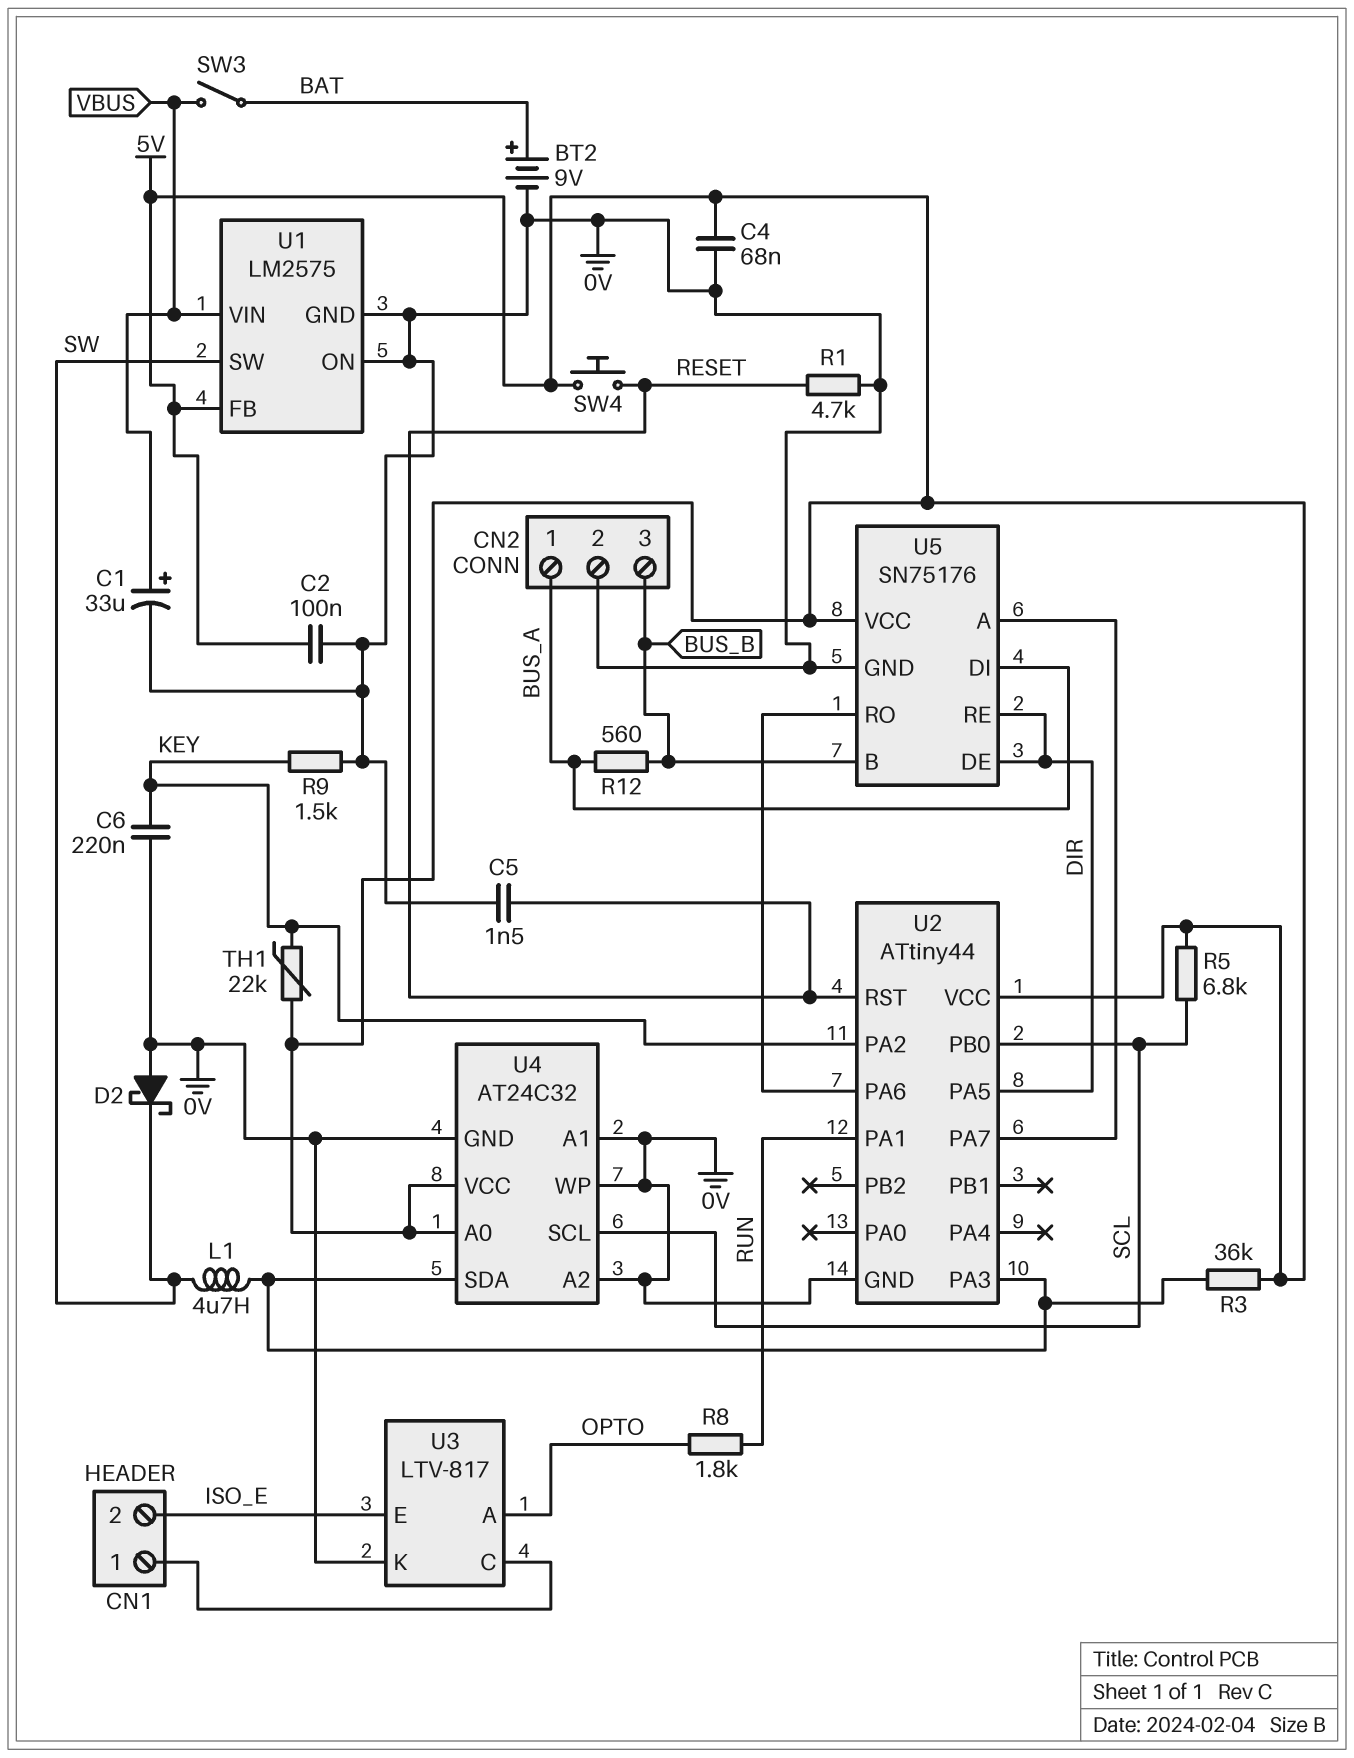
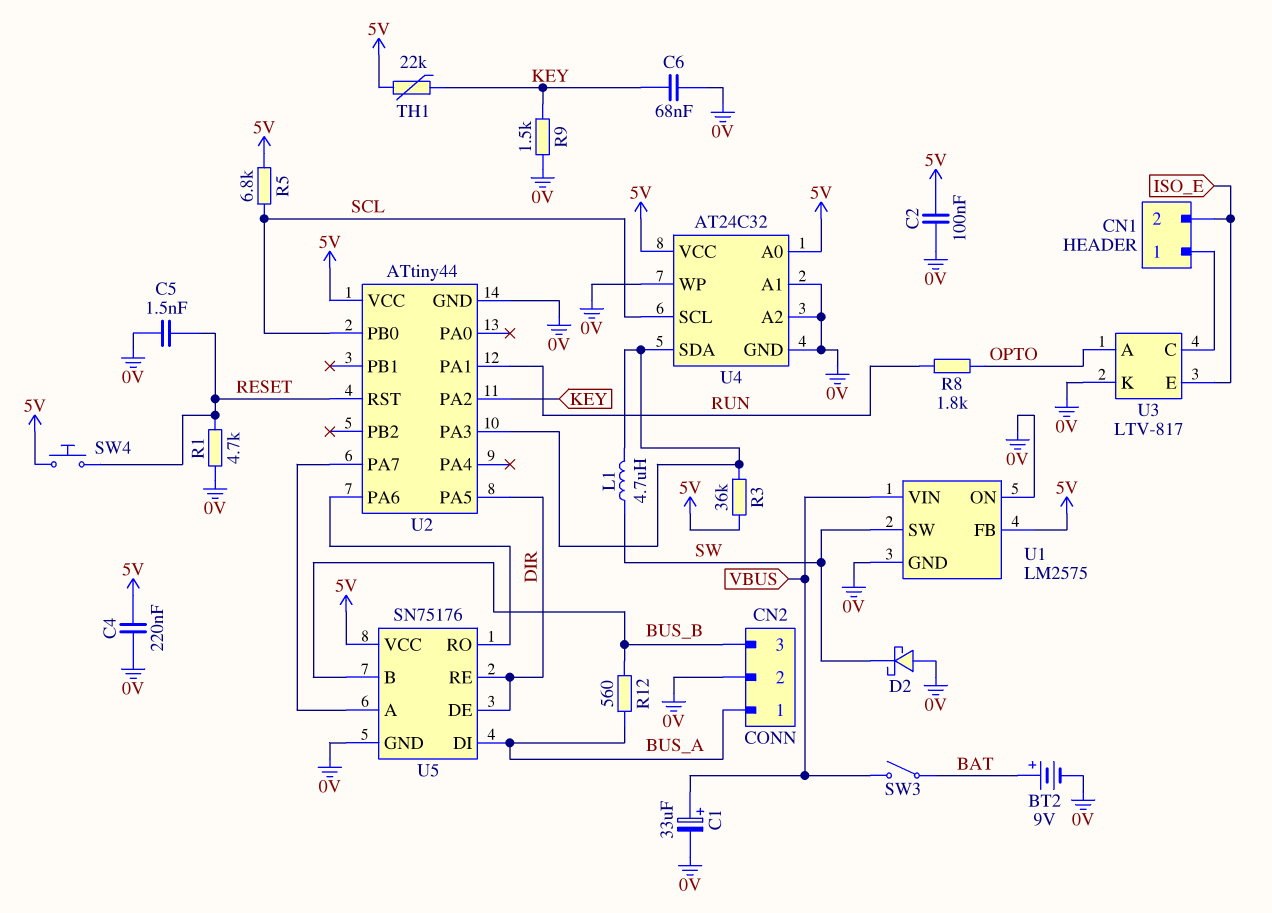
C4: 68nF (0V, 5V) -> 220nF (0V, 5V)
C6: 220nF (0V, KEY) -> 68nF (0V, KEY)

